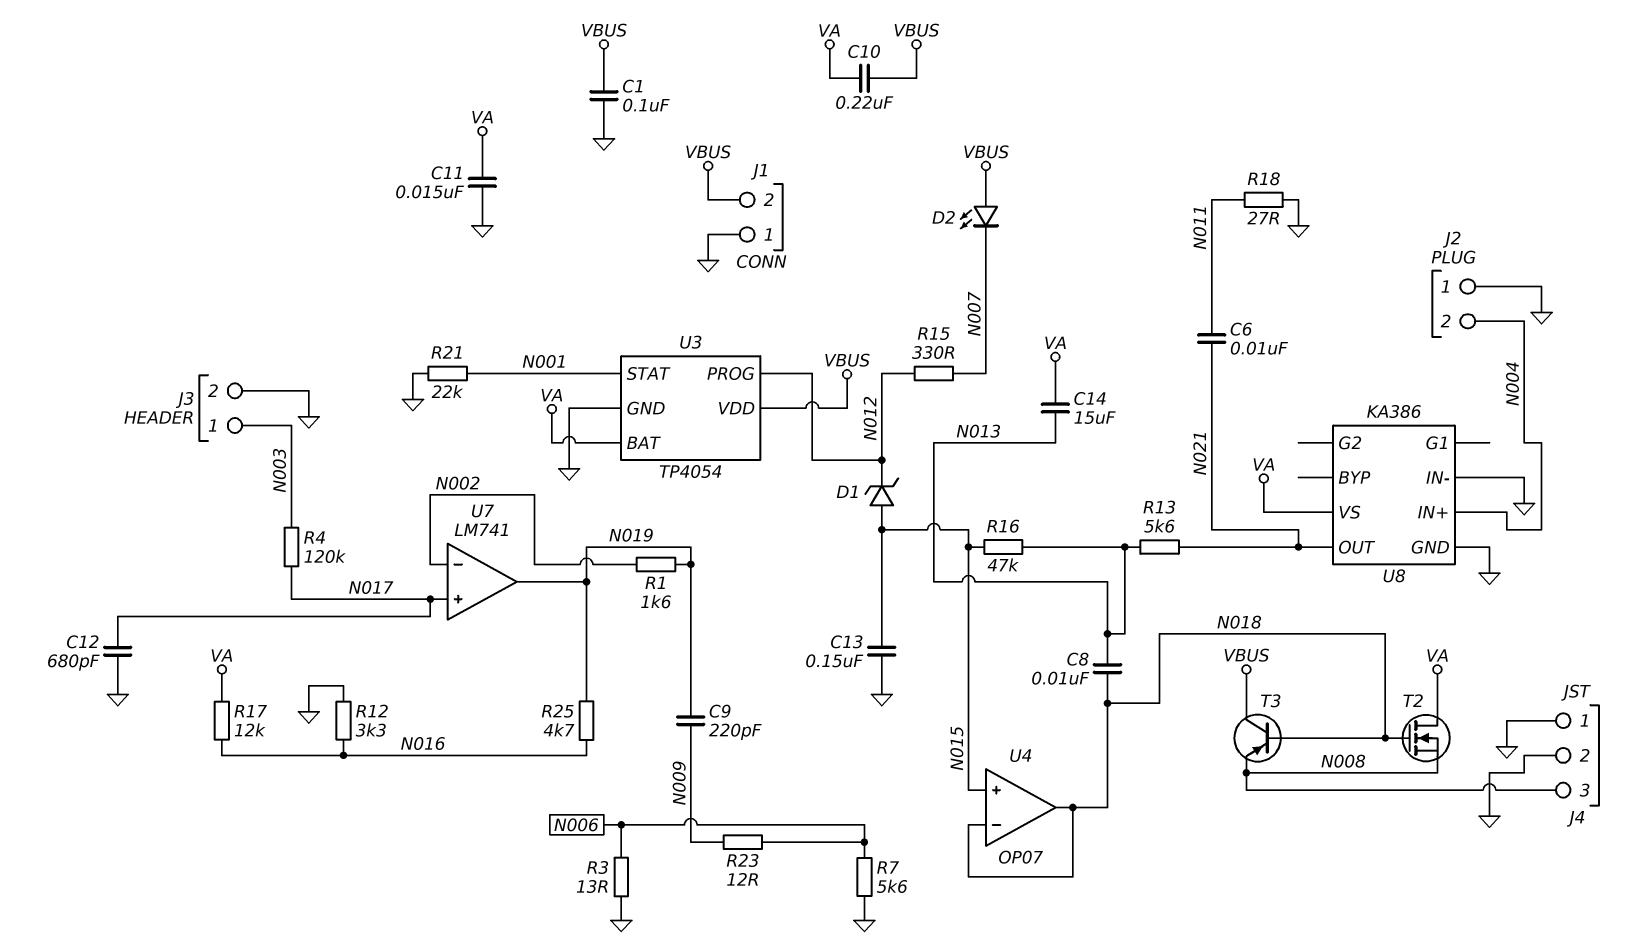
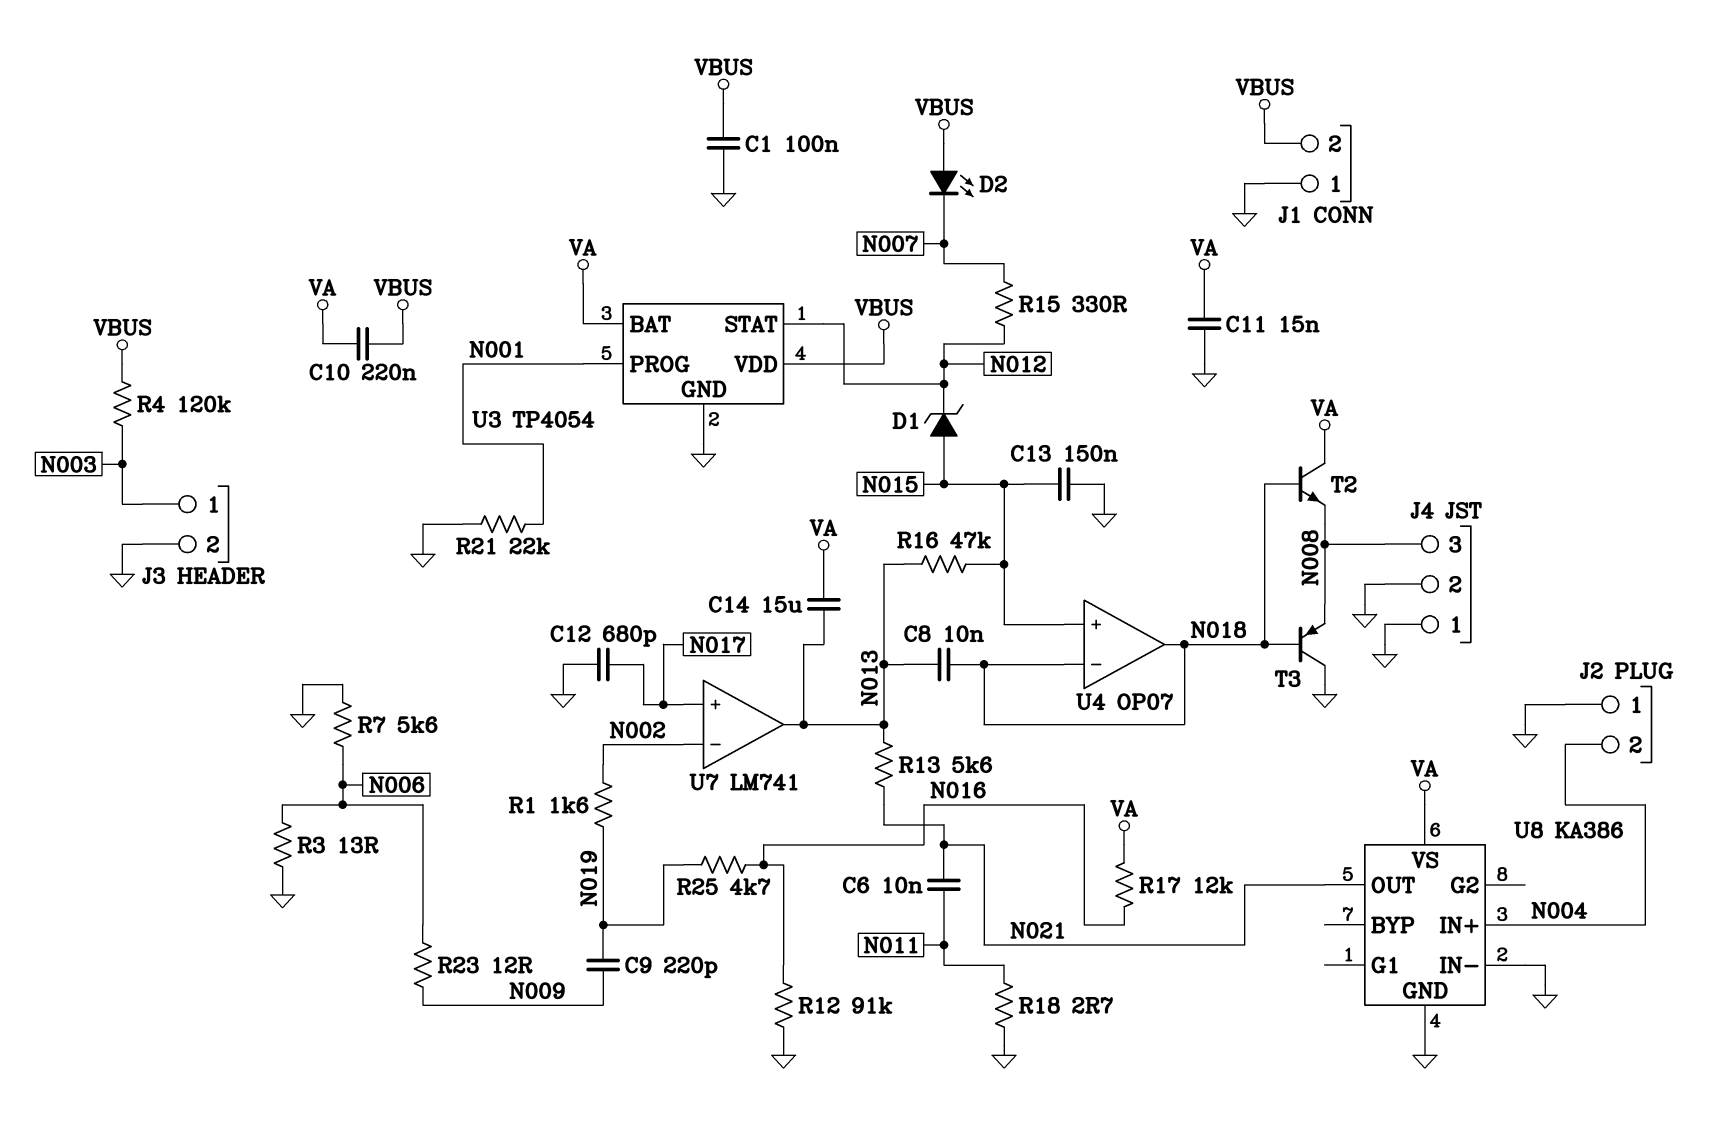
R4: 120k (N003, N017) -> 120k (N003, VBUS)
R12: 3.3k (GND, N016) -> 91k (GND, N016)
R18: 27 (GND, N011) -> 2.7 (GND, N011)
T2: NMOS (G N018, D VA, S N008) -> NPN (B N018, C VA, E N008)
T3: PNP (B N018, C VBUS, E N008) -> PNP (B N018, C GND, E N008)
U3 pin PROG: N012 -> N001
U3 pin STAT: N001 -> N012
U7 pin out: N019 -> N013

